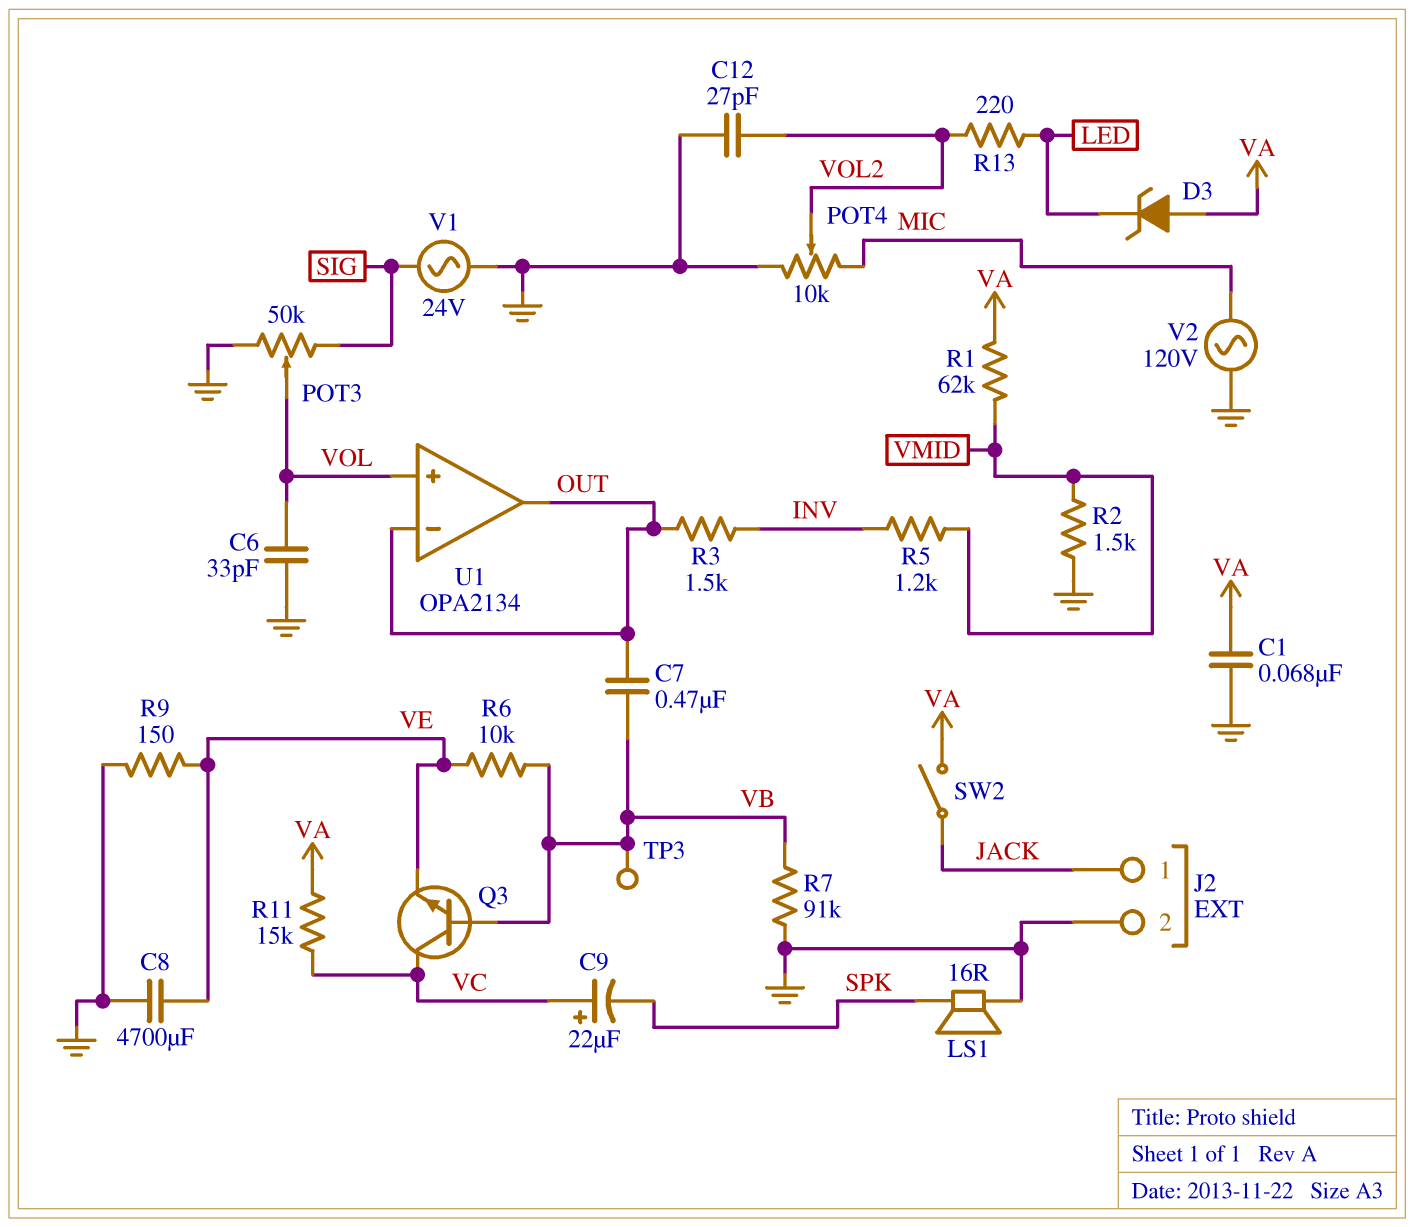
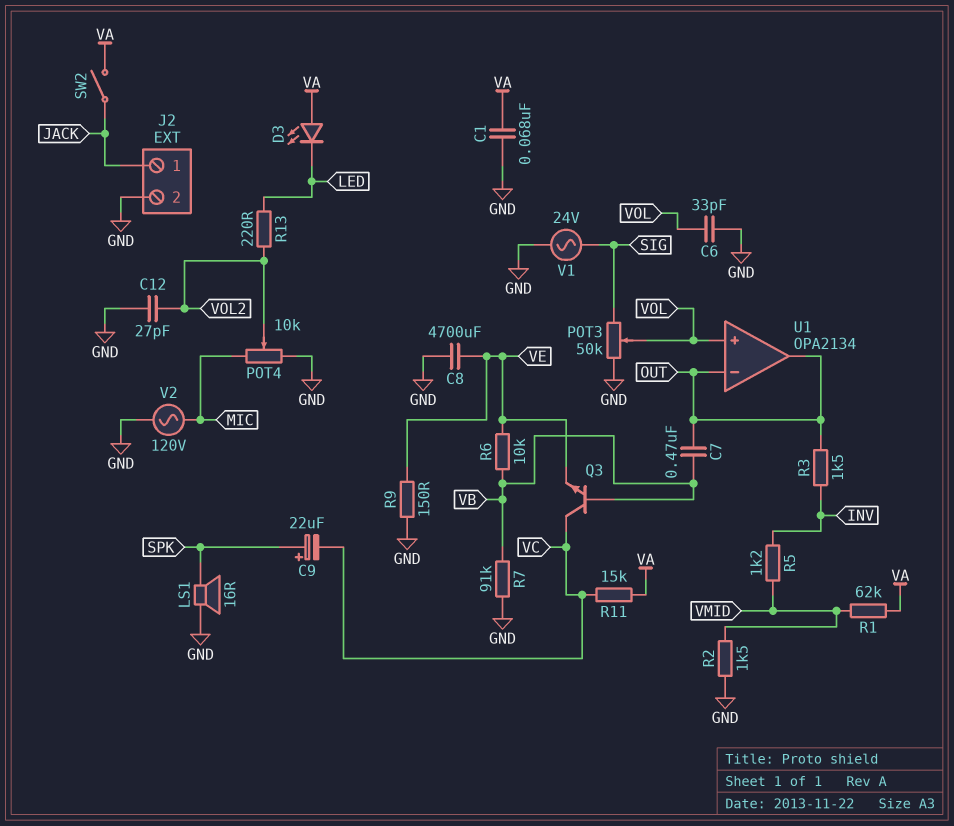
C9: 22uF (plus VC, minus SPK) -> 22uF (plus SPK, minus VC)
D3: zener (A VA, K LED) -> LED (A VA, K LED)
TP3: test point (VB) -> none

